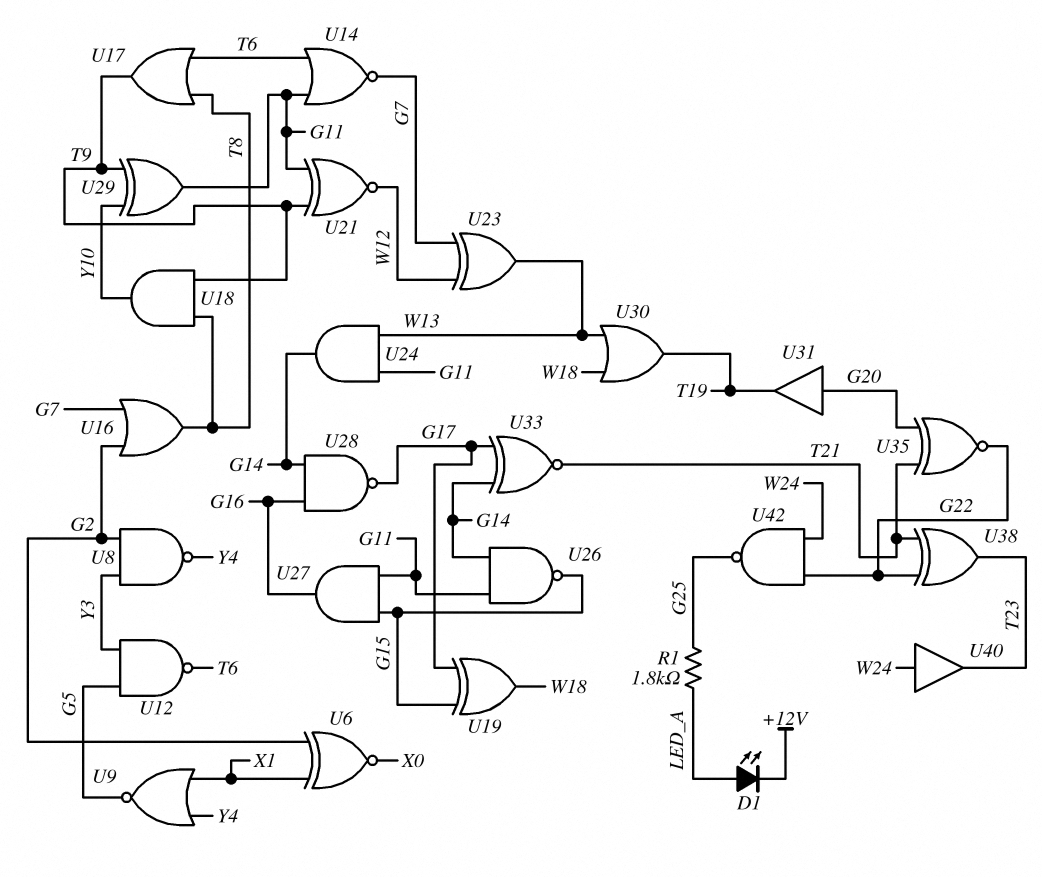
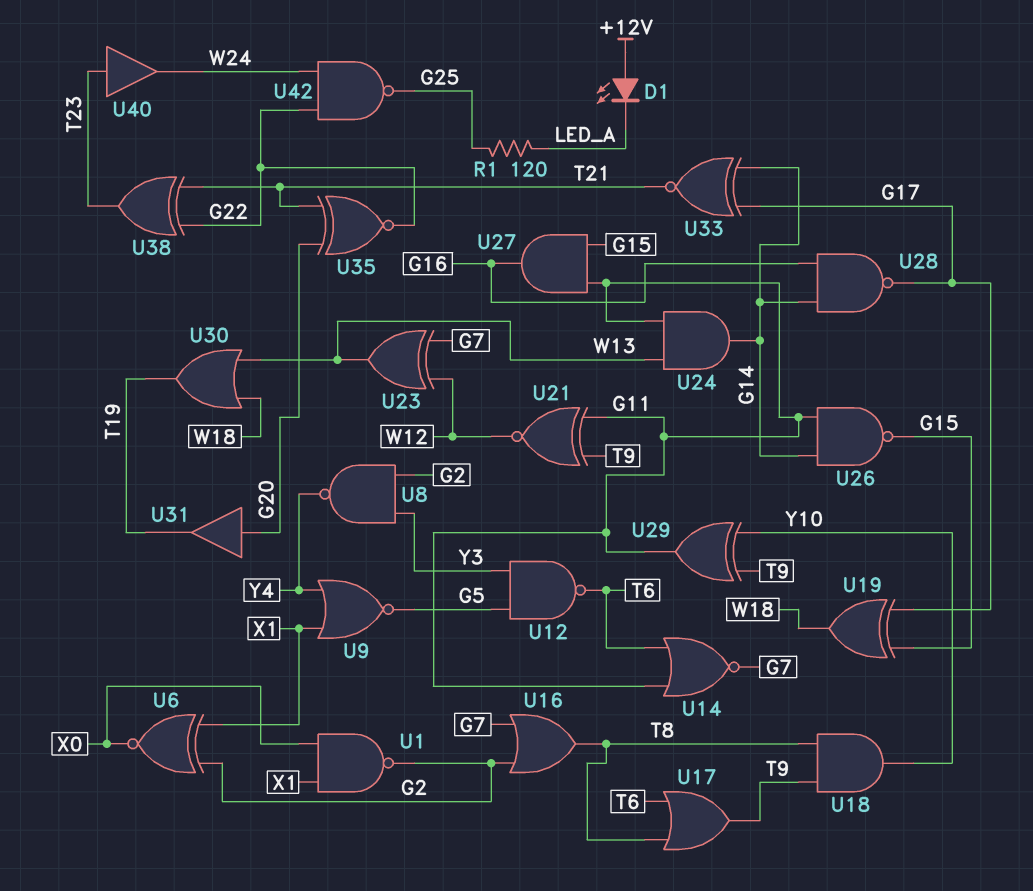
D1: LED (A LED_A, K +12V) -> LED (A +12V, K LED_A)
R1: 1.8k (G25, LED_A) -> 120 (G25, LED_A)
U1: none -> NAND (in X0, in X1, out G2)
U40: buffer (in W24, out T23) -> buffer (in T23, out W24)

